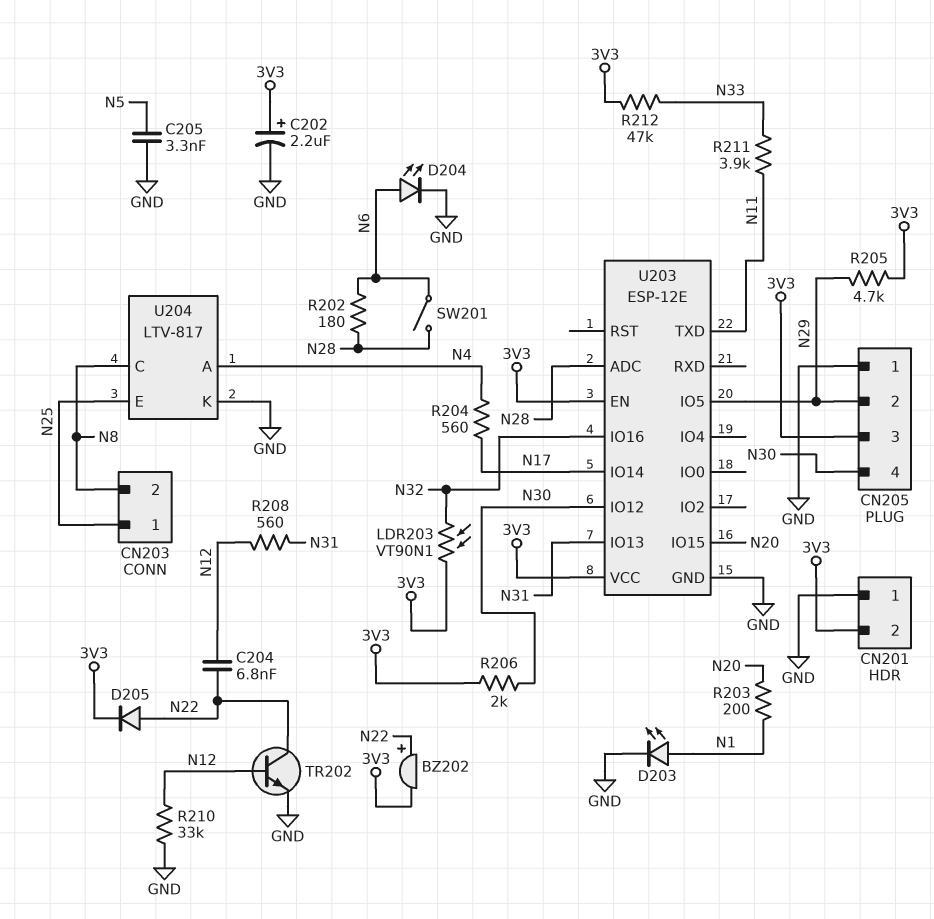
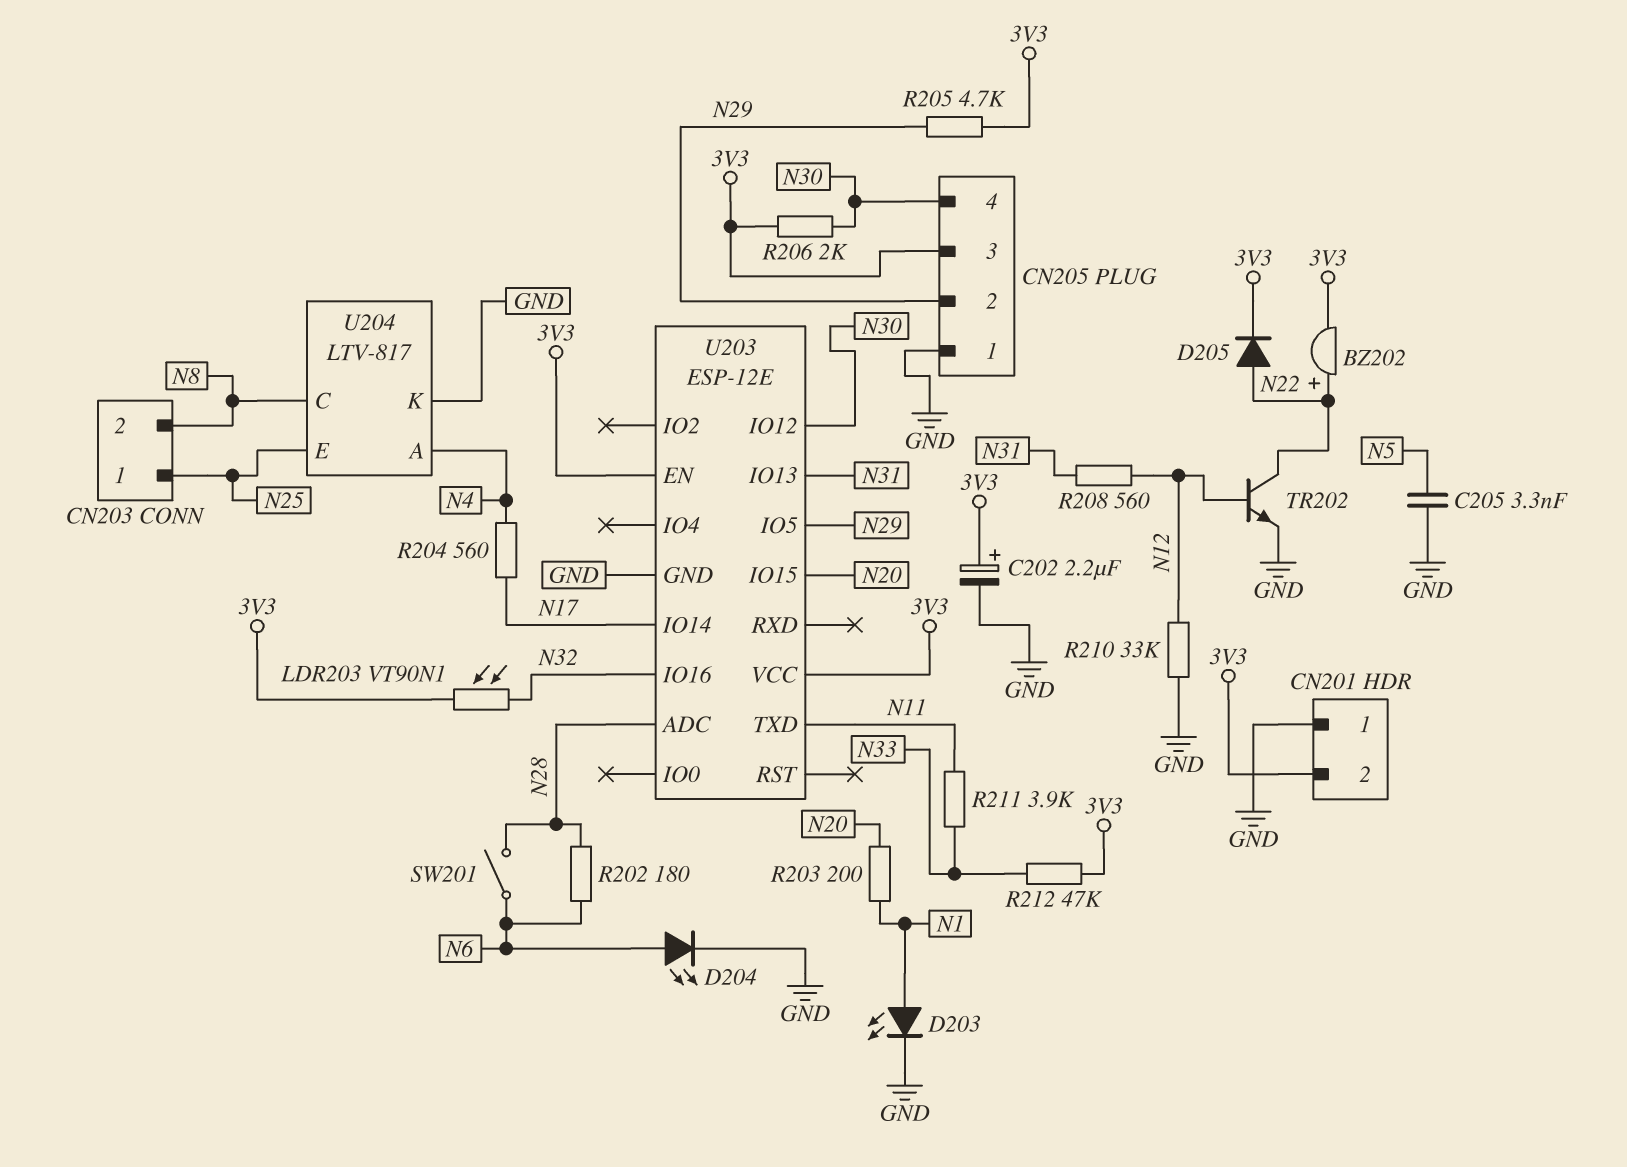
C204: 6.8nF (N12, N22) -> none

